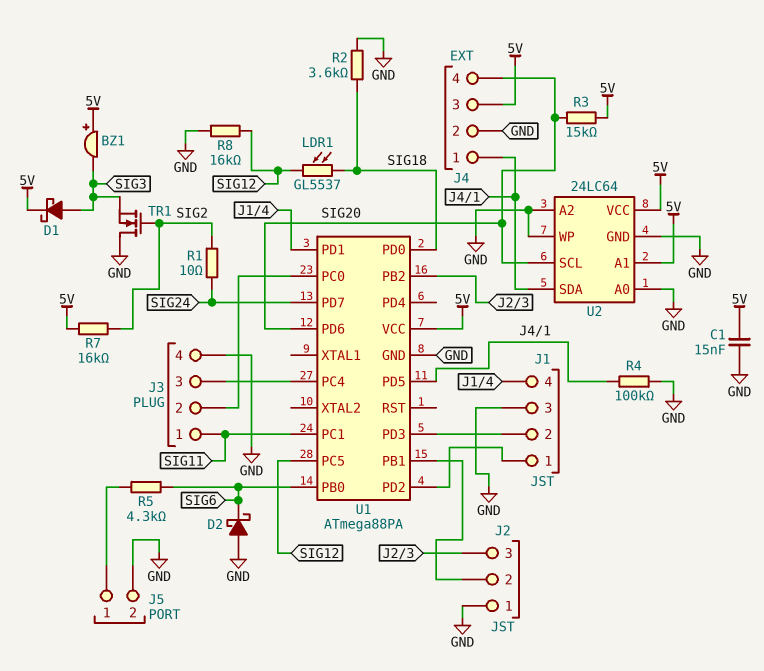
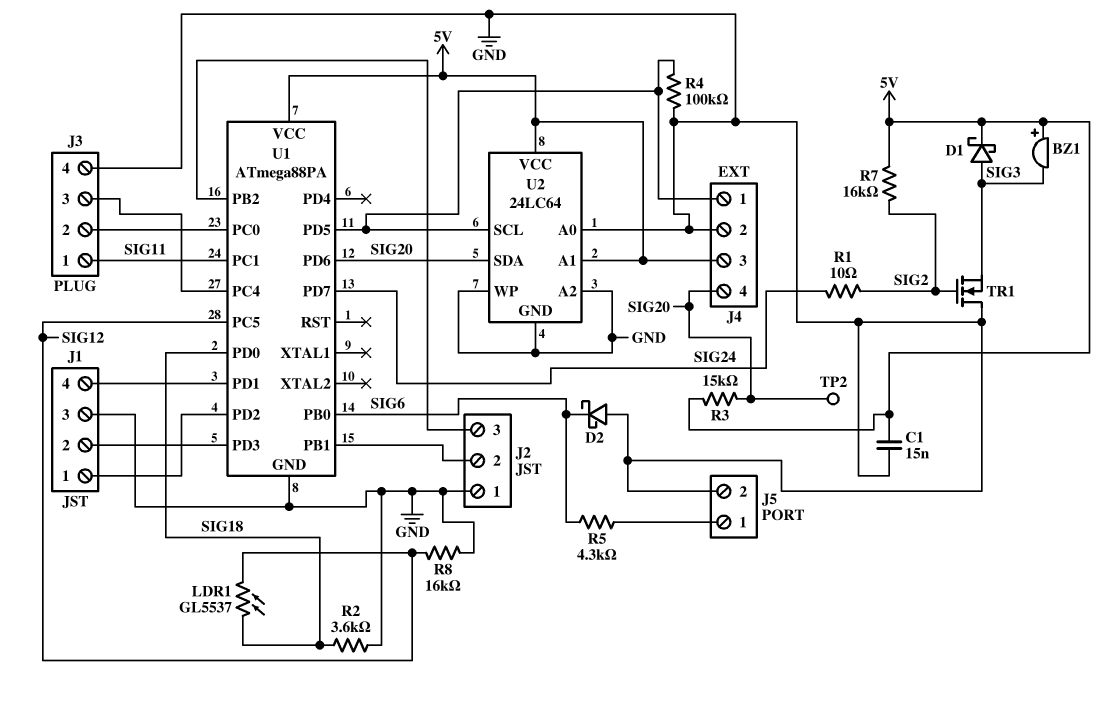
TP2: none -> test point (SIG20)
U2 pin SCL: SIG20 -> J4/1
U2 pin SDA: J4/1 -> SIG20

